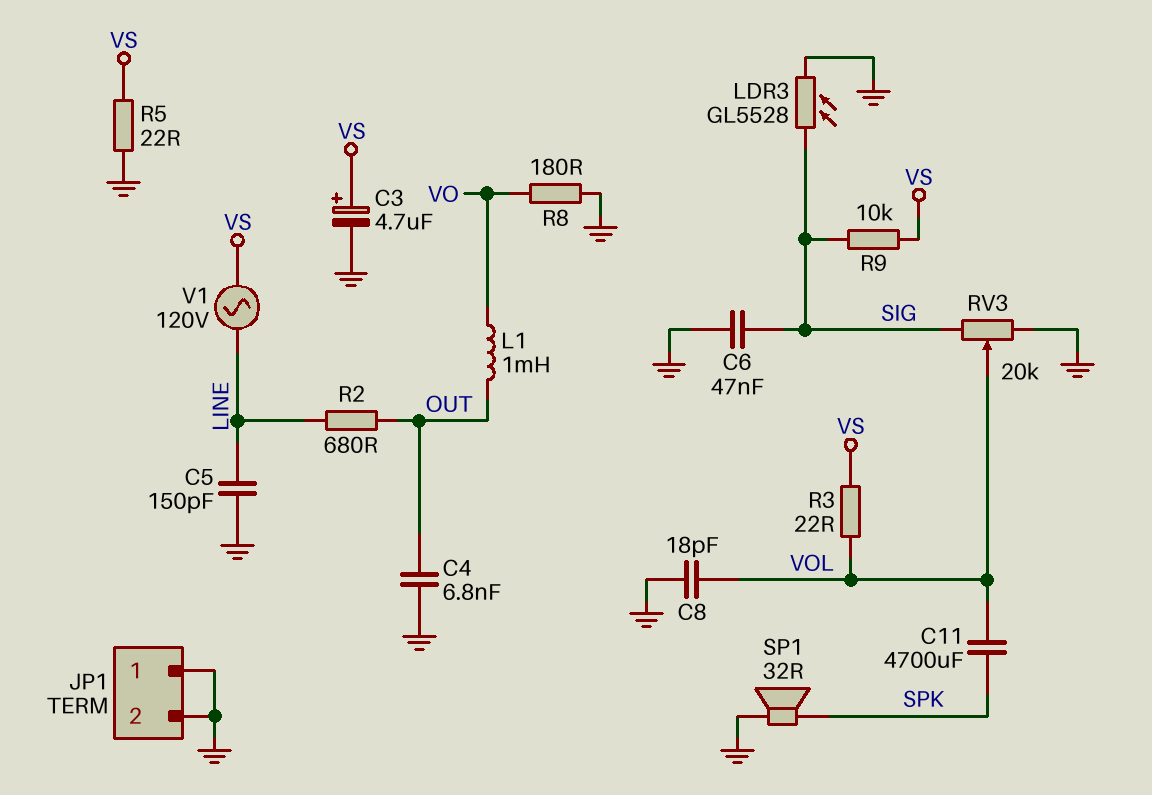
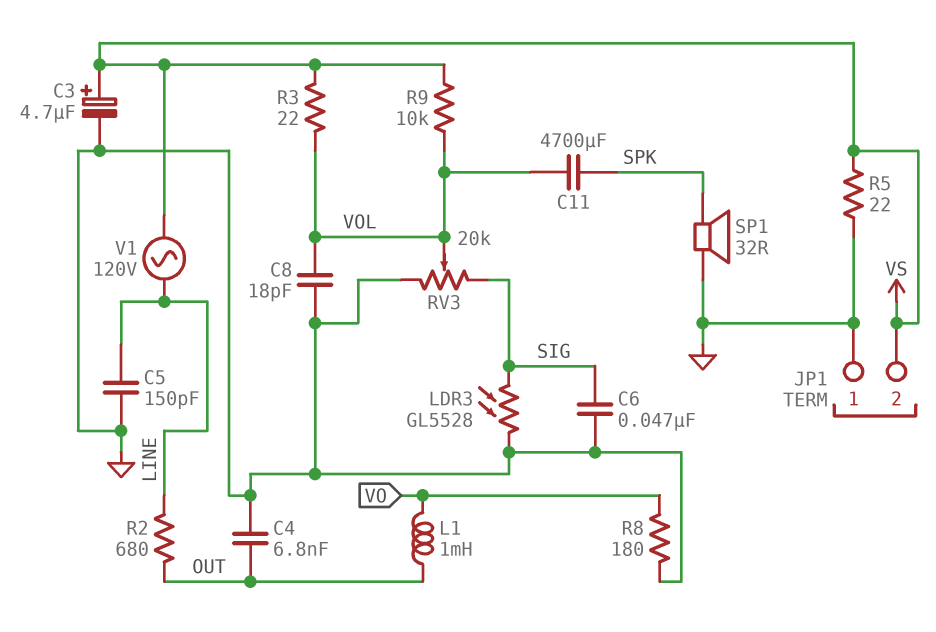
JP1 pin 2: GND -> VS
R9: 10k (SIG, VS) -> 10k (VOL, VS)

